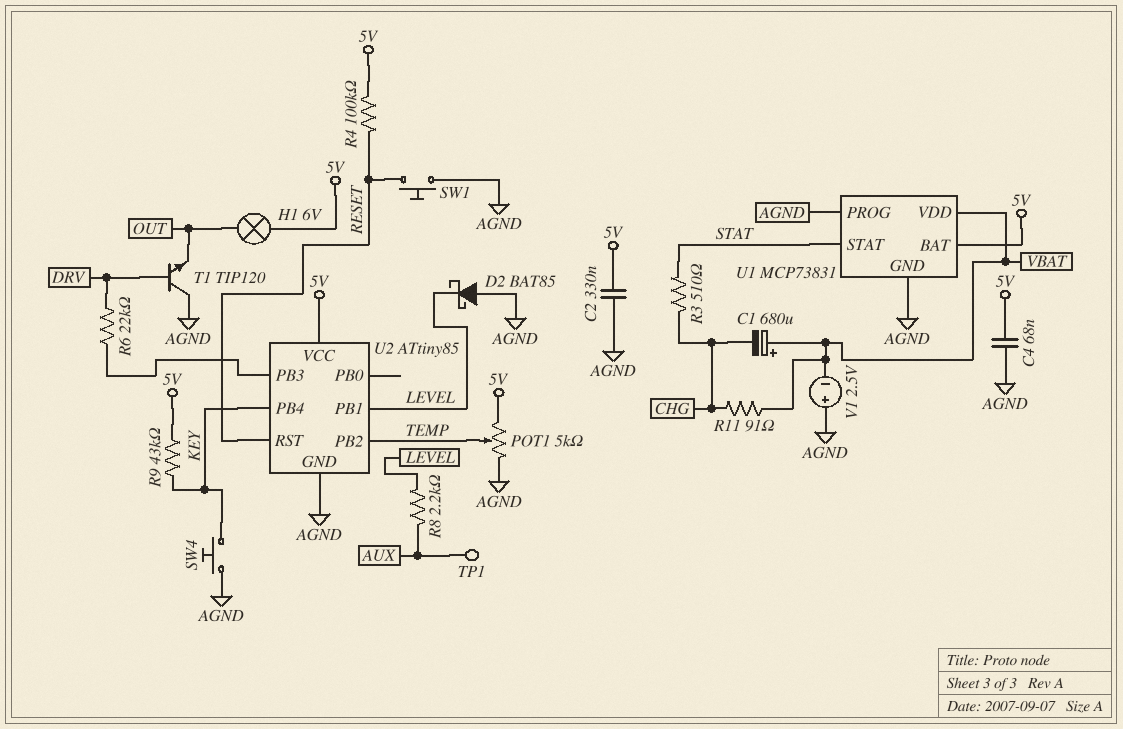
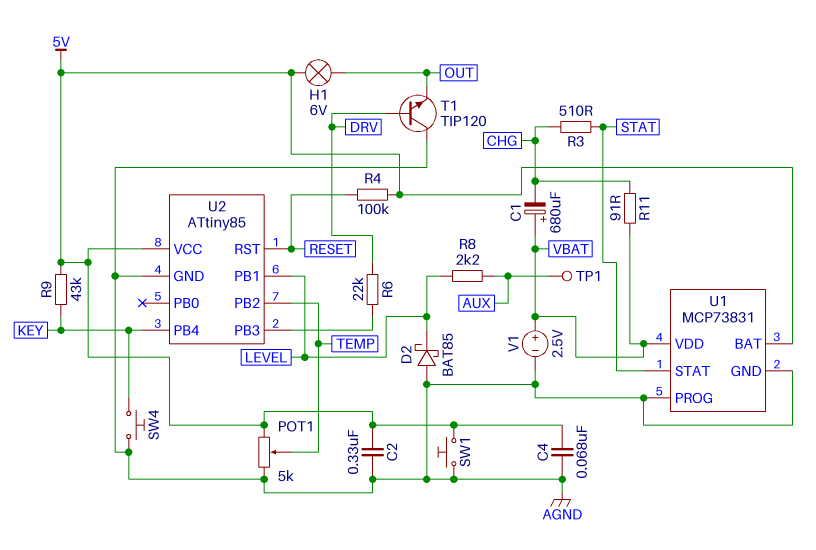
SW1: button (AGND, RESET) -> button (5V, AGND)
V1: 2.5V (plus AGND, minus VBAT) -> 2.5V (plus VBAT, minus AGND)

